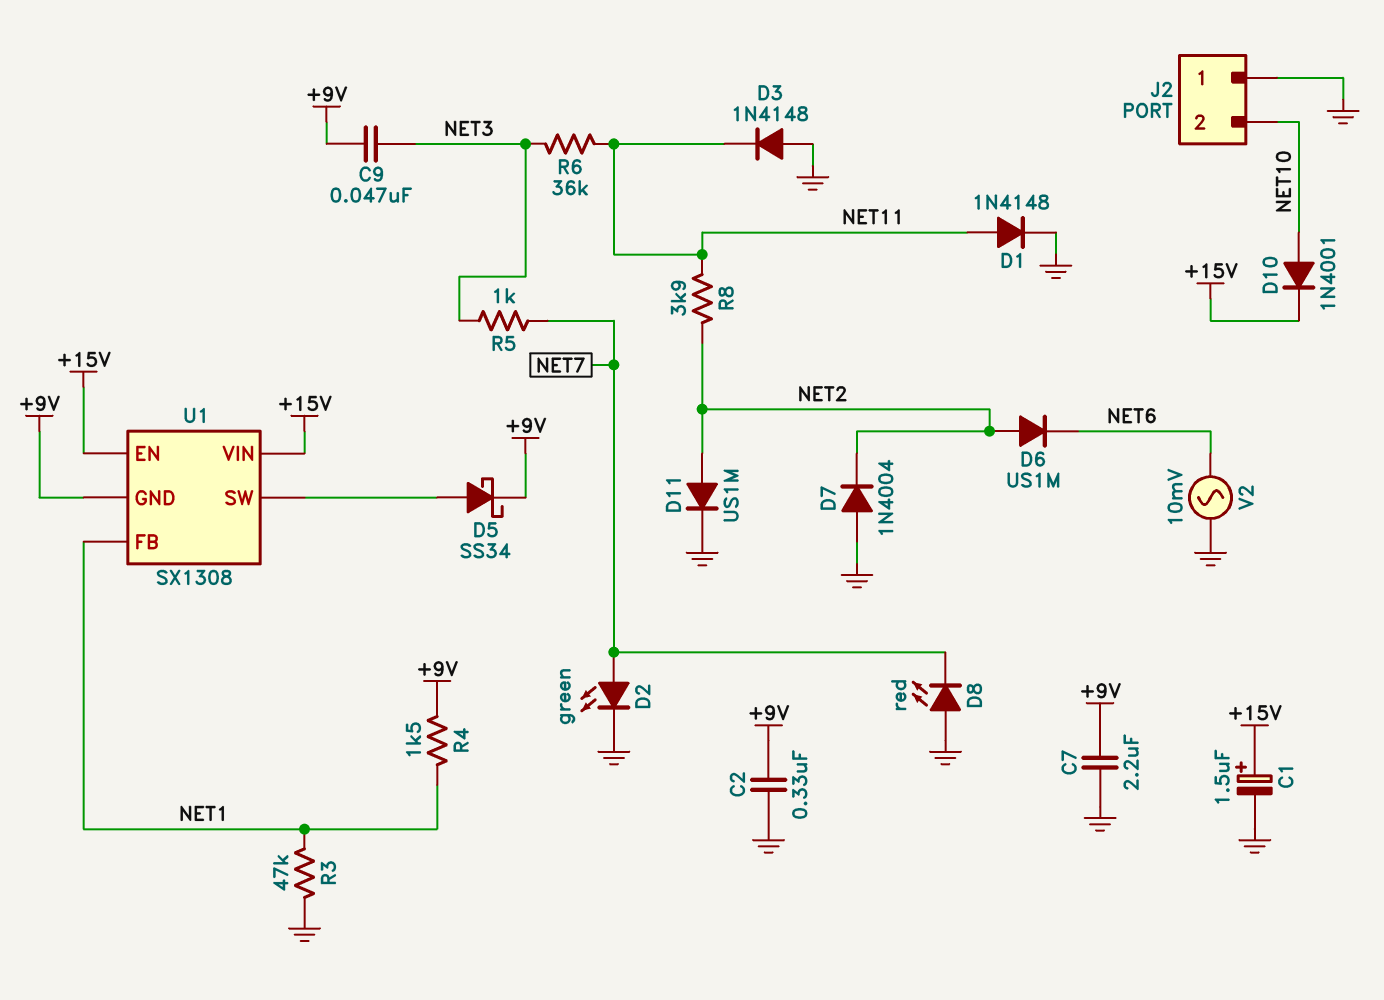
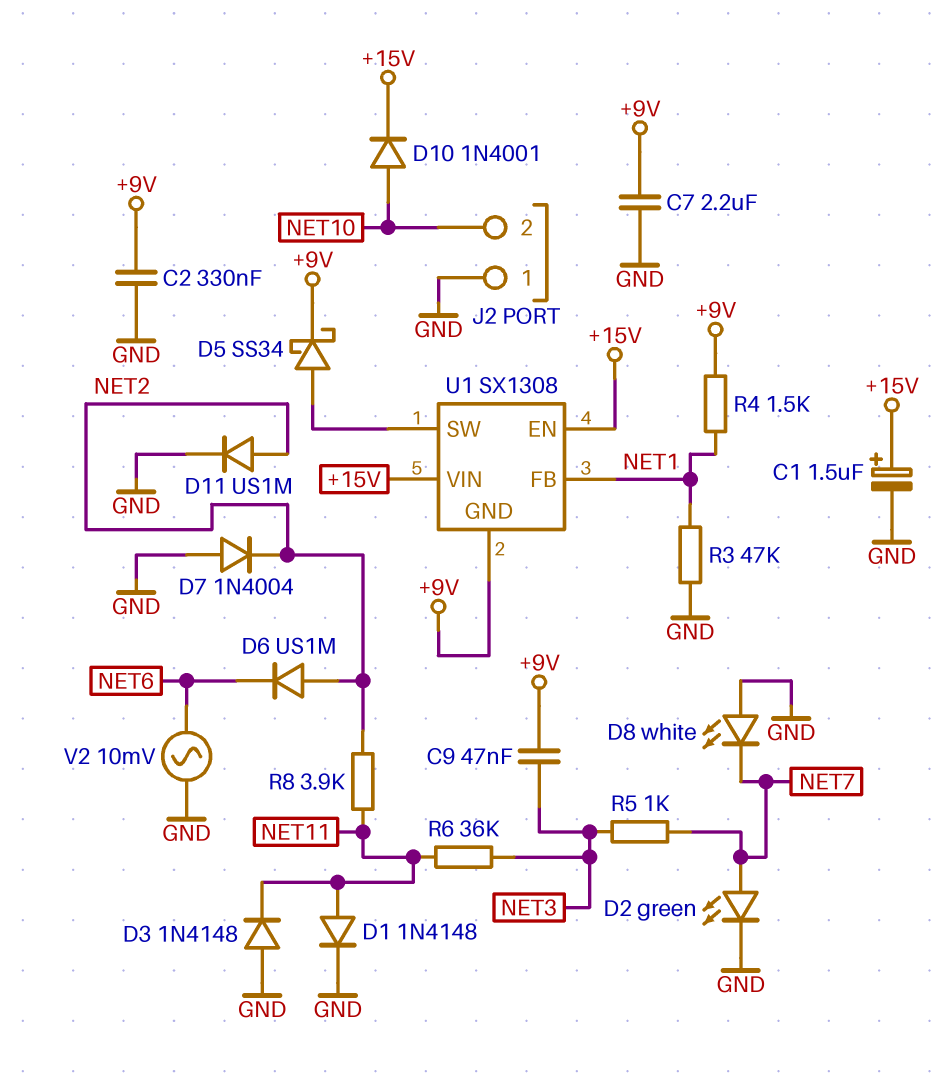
D8: LED red (A GND, K NET7) -> LED white (A GND, K NET7)

